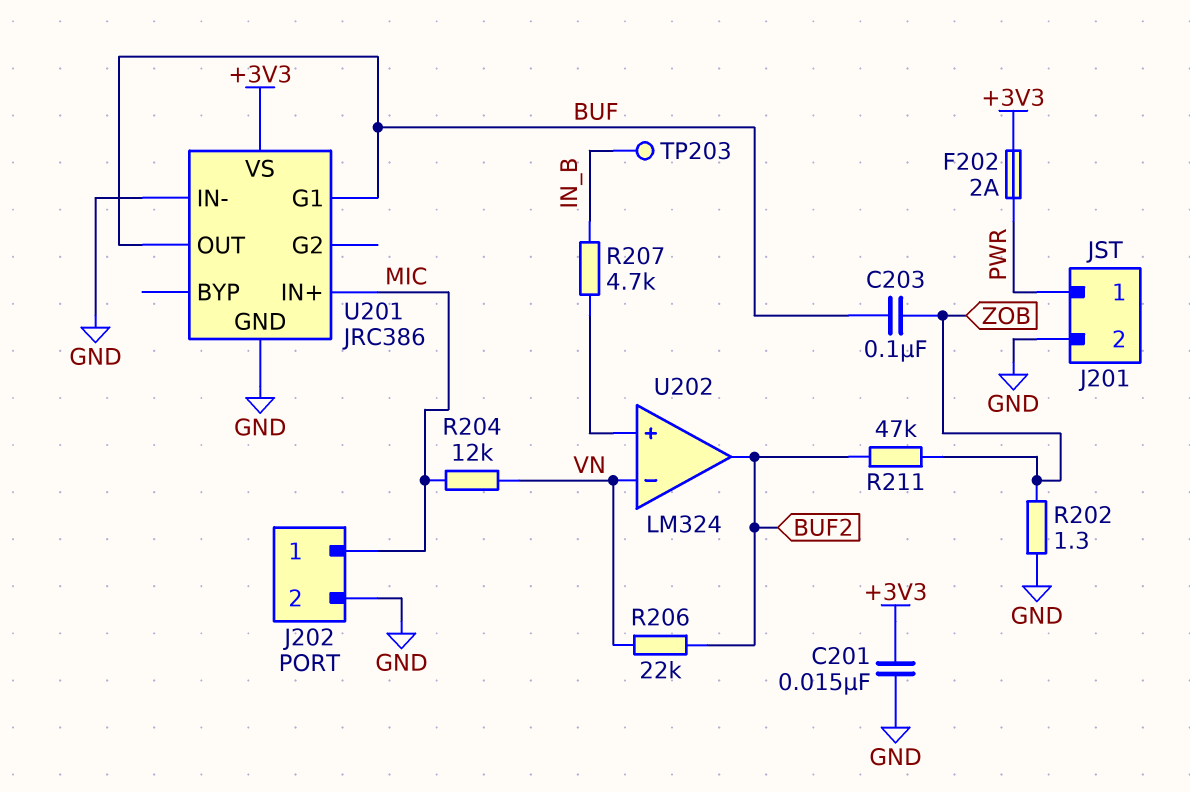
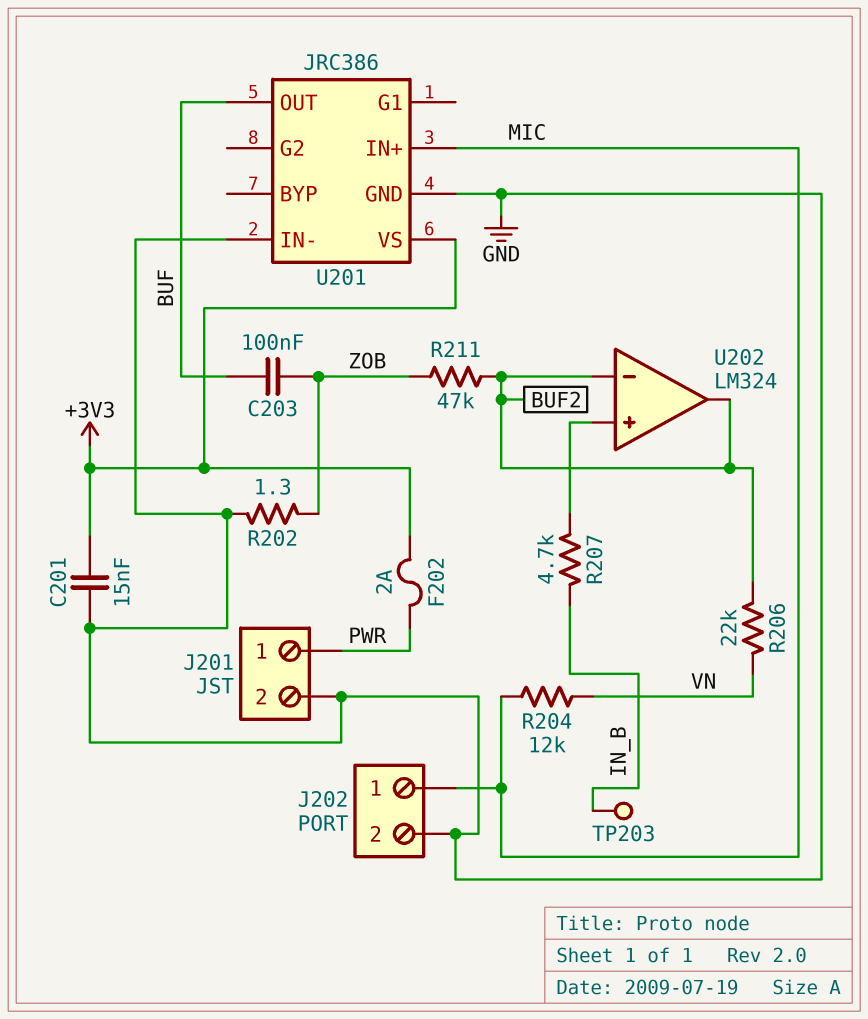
U201 pin G1: BUF -> none
U202 pin in-: VN -> BUF2

